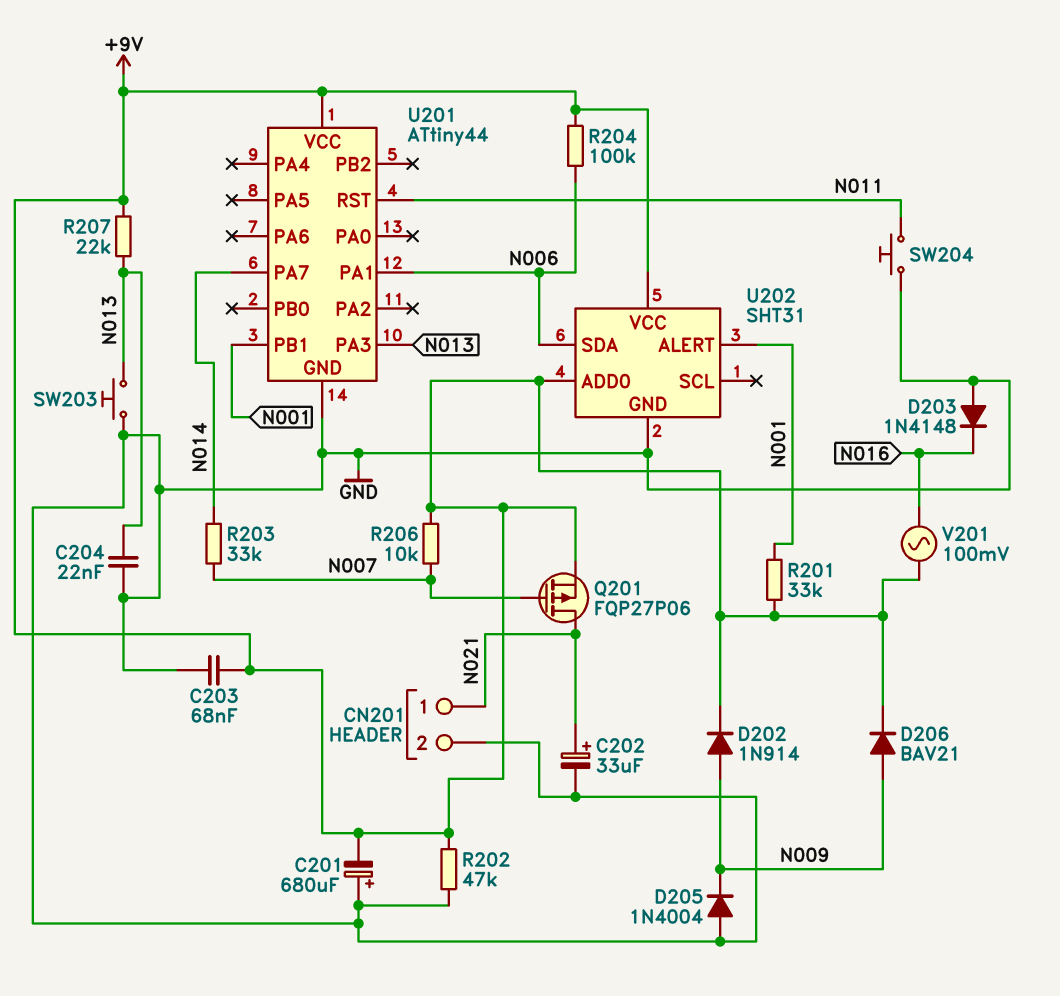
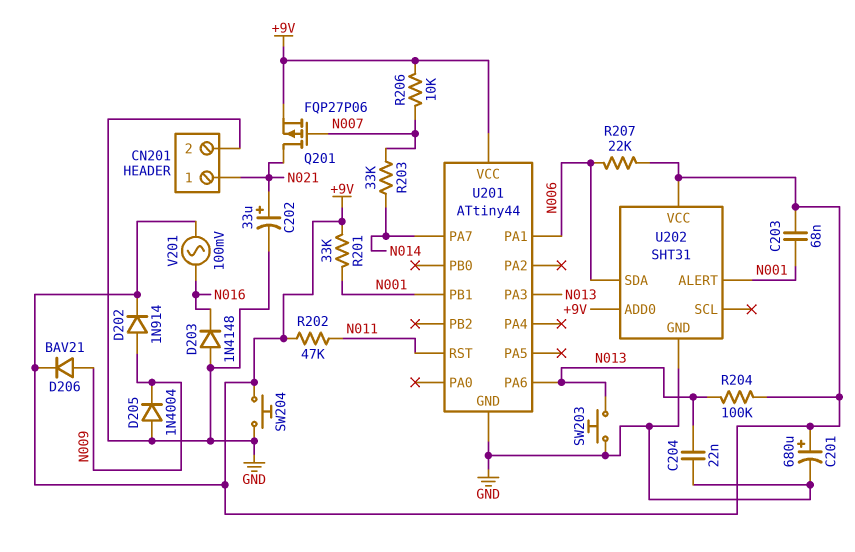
C201: 680uF (plus GND, minus +9V) -> 680uF (plus +9V, minus GND)
C203: 68nF (+9V, GND) -> 68nF (+9V, N001)
R202: 47k (+9V, GND) -> 47k (+9V, N011)
R204: 100k (+9V, N006) -> 100k (+9V, N013)
R207: 22k (+9V, N013) -> 22k (+9V, N006)
SW204: button (GND, N011) -> button (+9V, GND)
U201 pin PA6: none -> N013

